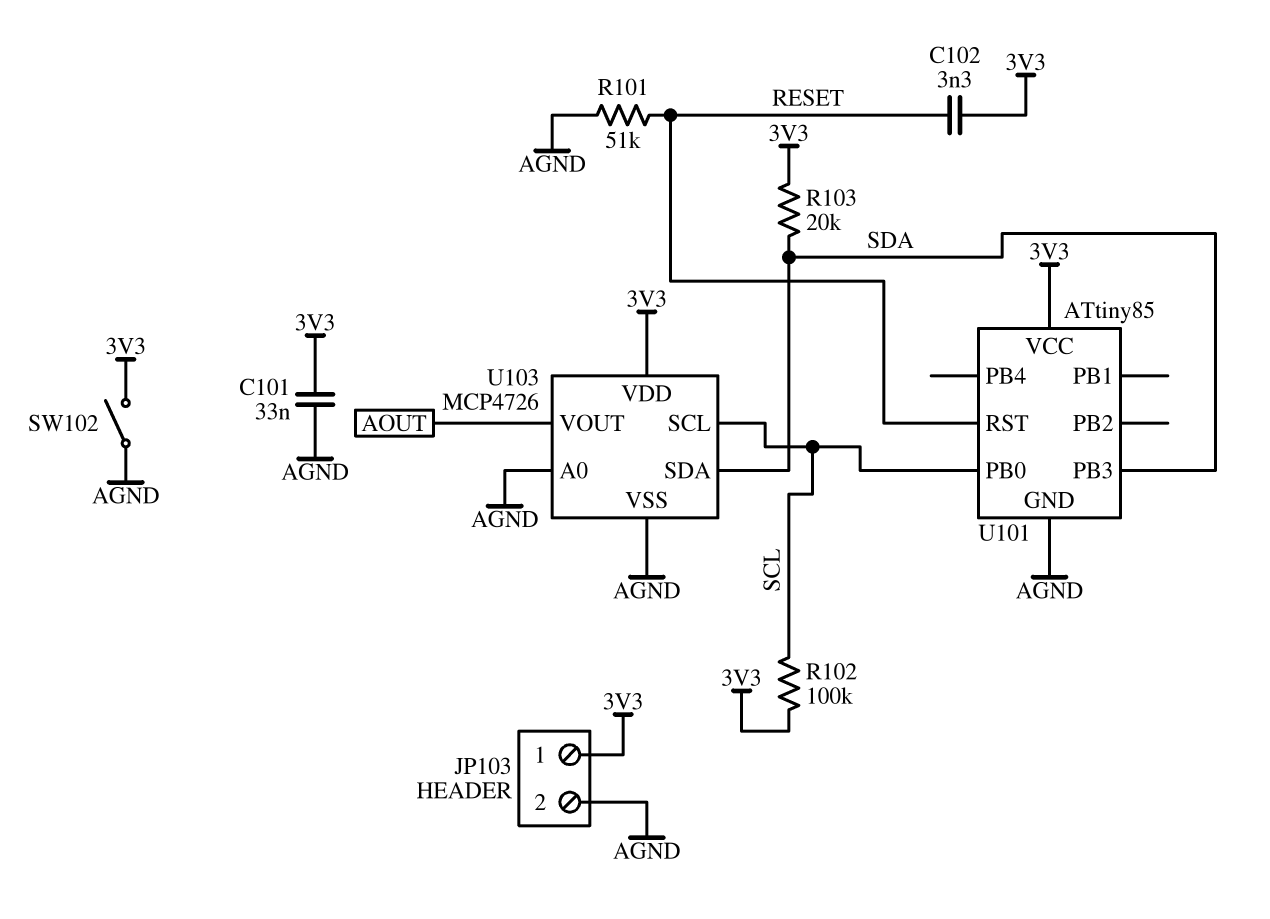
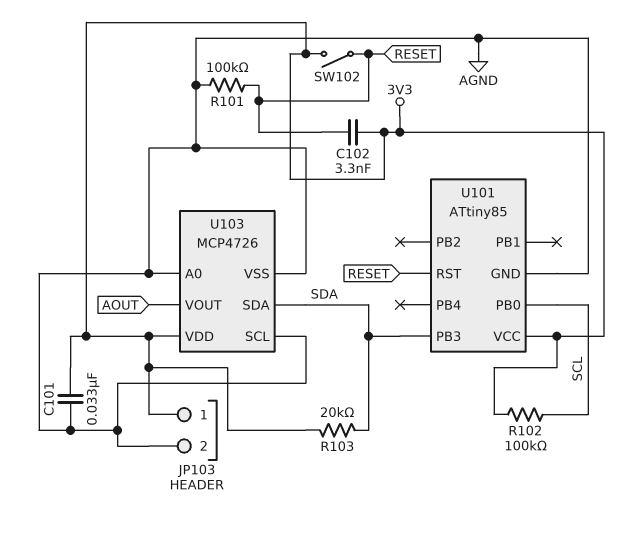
R101: 51k (AGND, RESET) -> 100k (AGND, RESET)
SW102: switch (3V3, AGND) -> switch (3V3, RESET)
U103 pin SCL: SCL -> AGND

